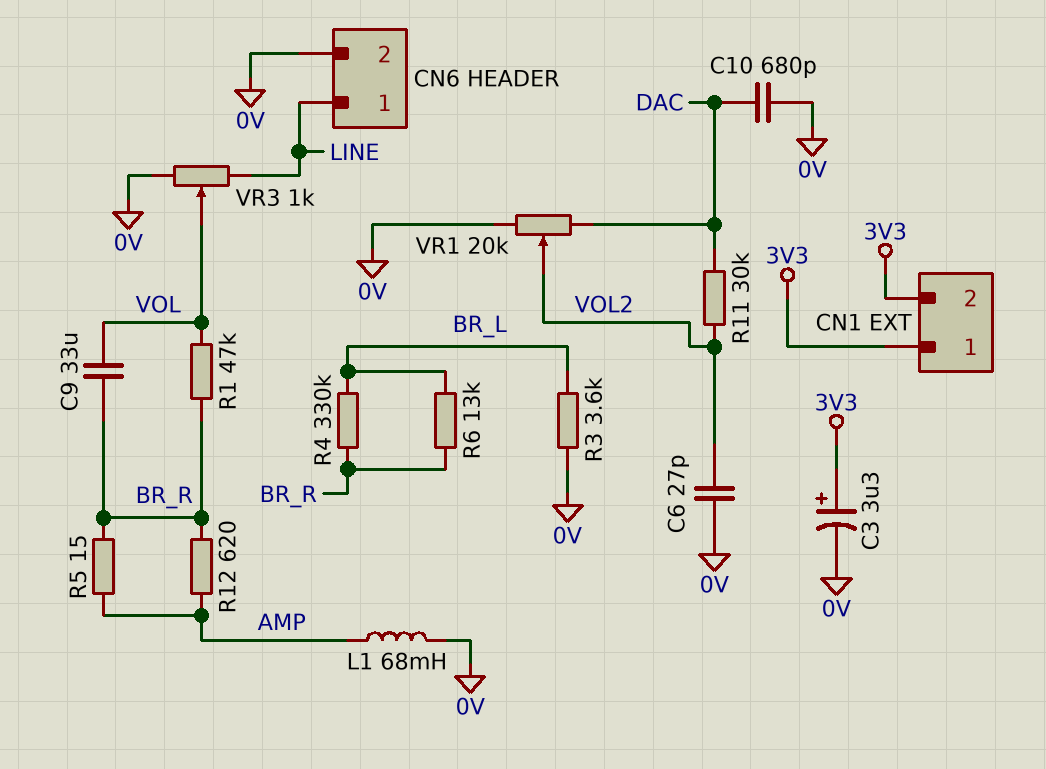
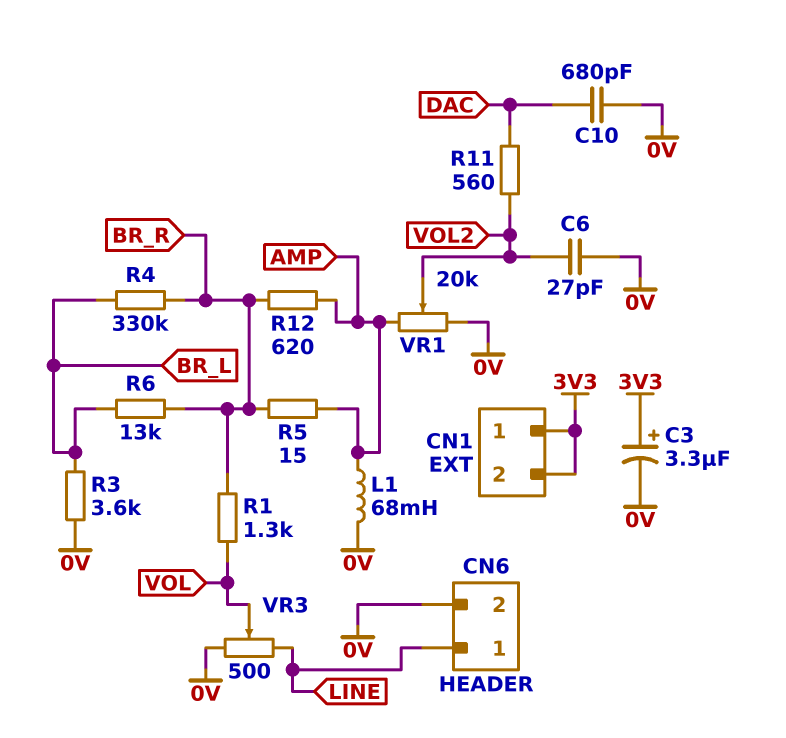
C9: 33uF (BR_R, VOL) -> none
R1: 47k (BR_R, VOL) -> 1.3k (BR_R, VOL)
R11: 30k (DAC, VOL2) -> 560 (DAC, VOL2)
VR1: 20k (0V, DAC, wiper VOL2) -> 20k (0V, AMP, wiper VOL2)
VR3: 1k (0V, LINE, wiper VOL) -> 500 (0V, LINE, wiper VOL)

